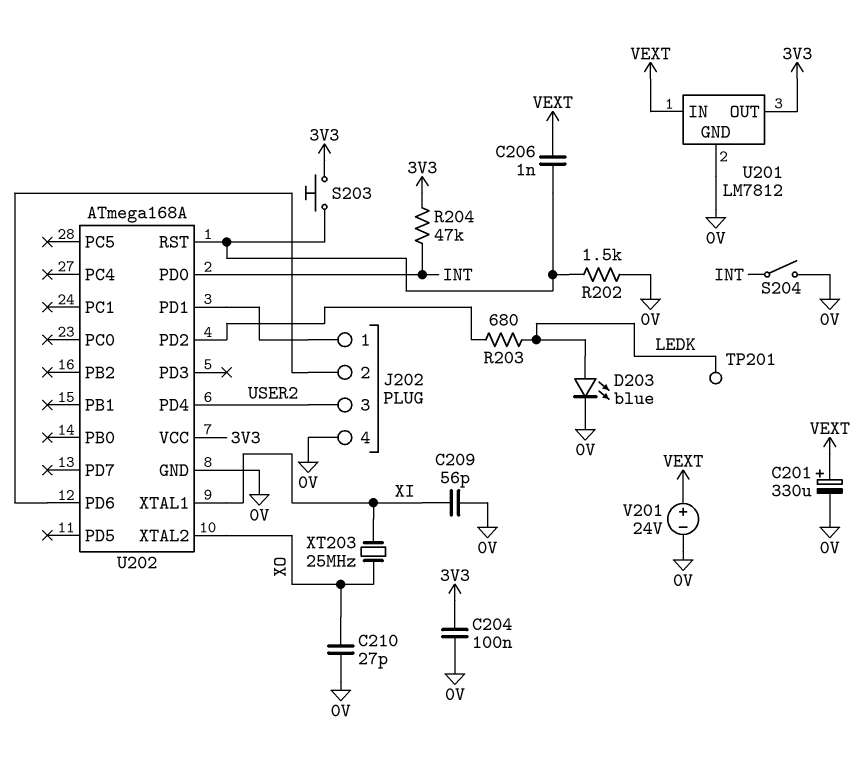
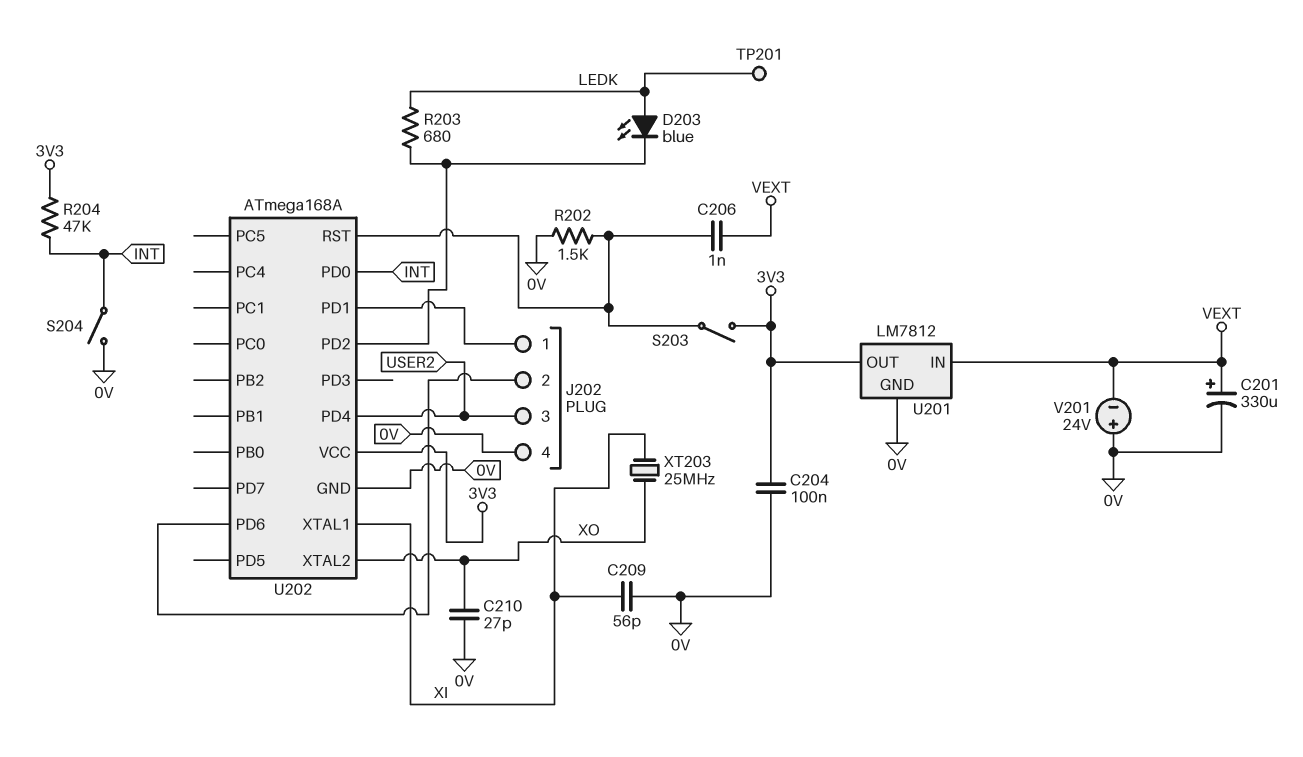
D203: LED blue (A LEDK, K 0V) -> LED blue (A LEDK, K U202/PD2)
S203: button (3V3, U202/RST) -> switch (3V3, U202/RST)
V201: 24V (plus VEXT, minus 0V) -> 24V (plus 0V, minus VEXT)

